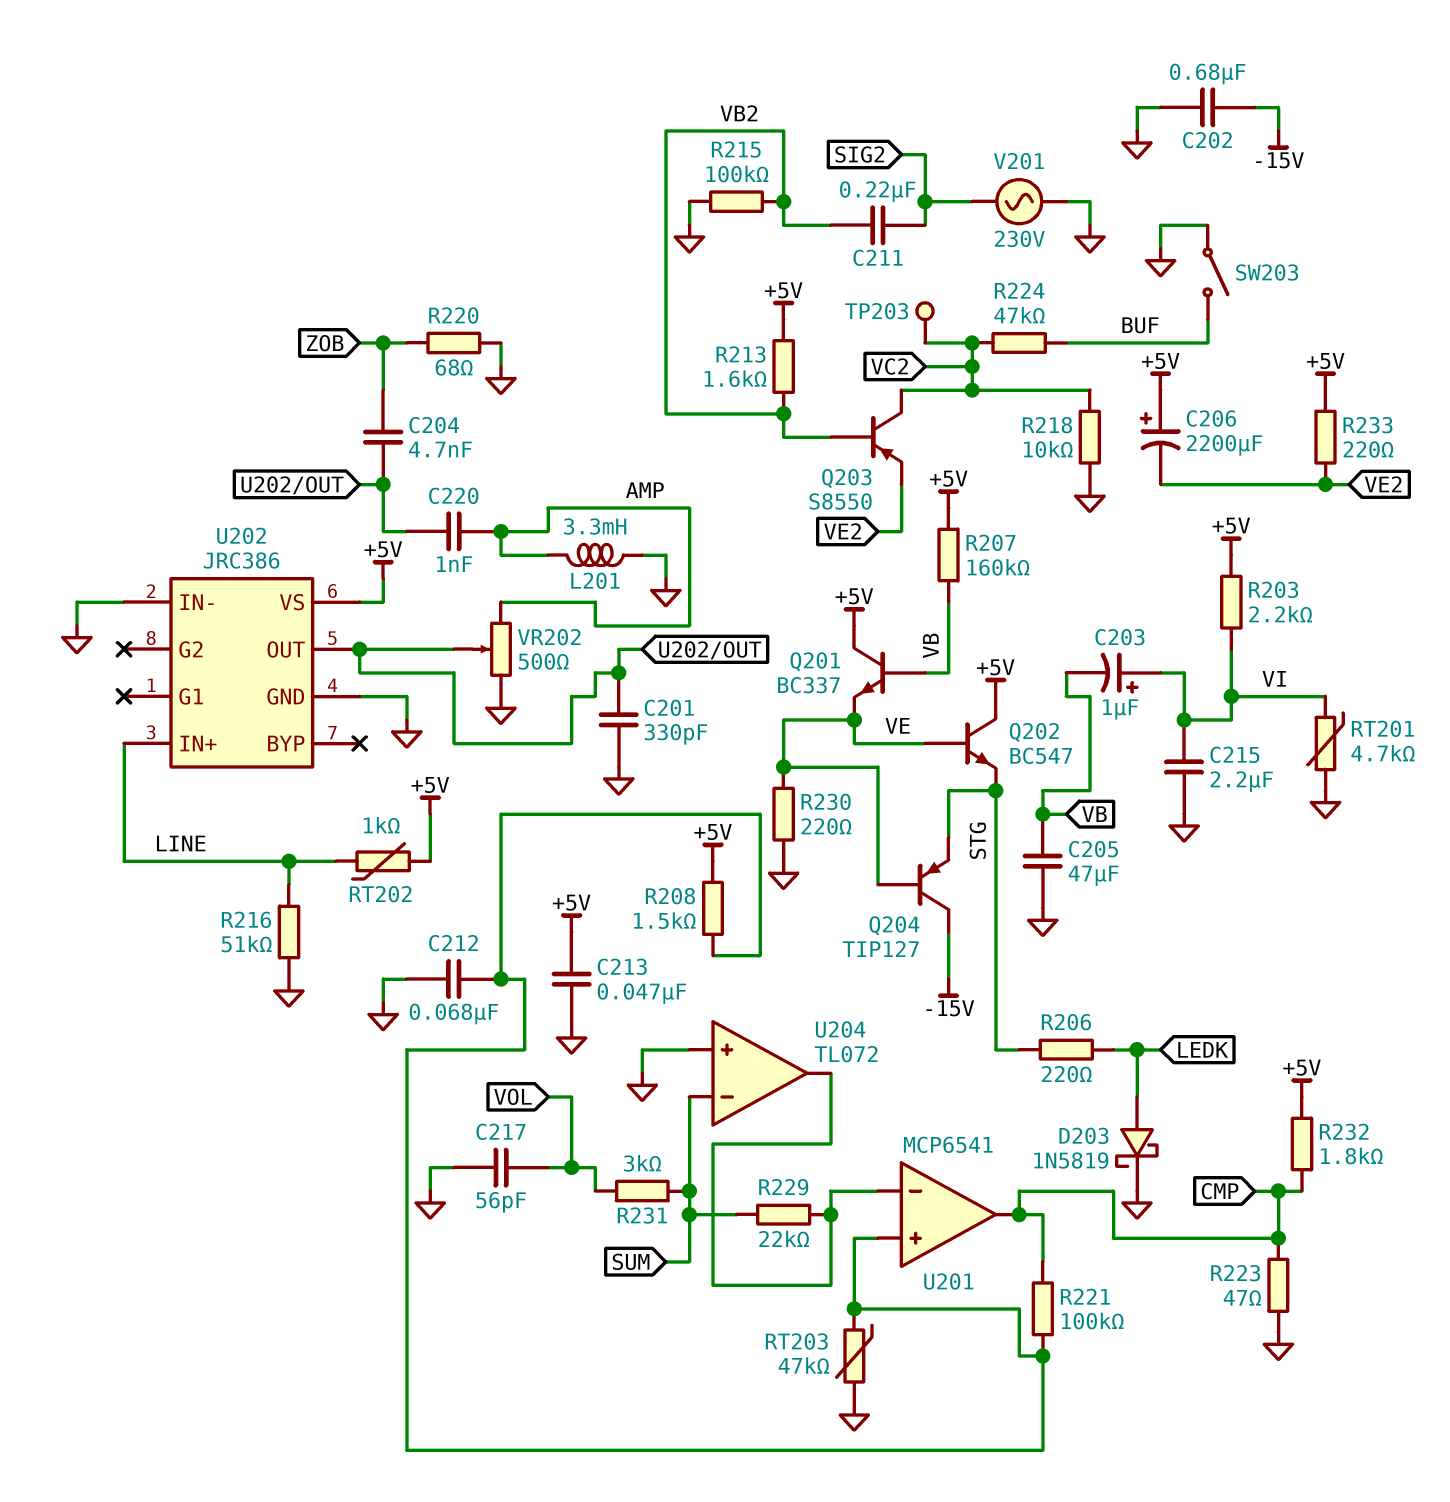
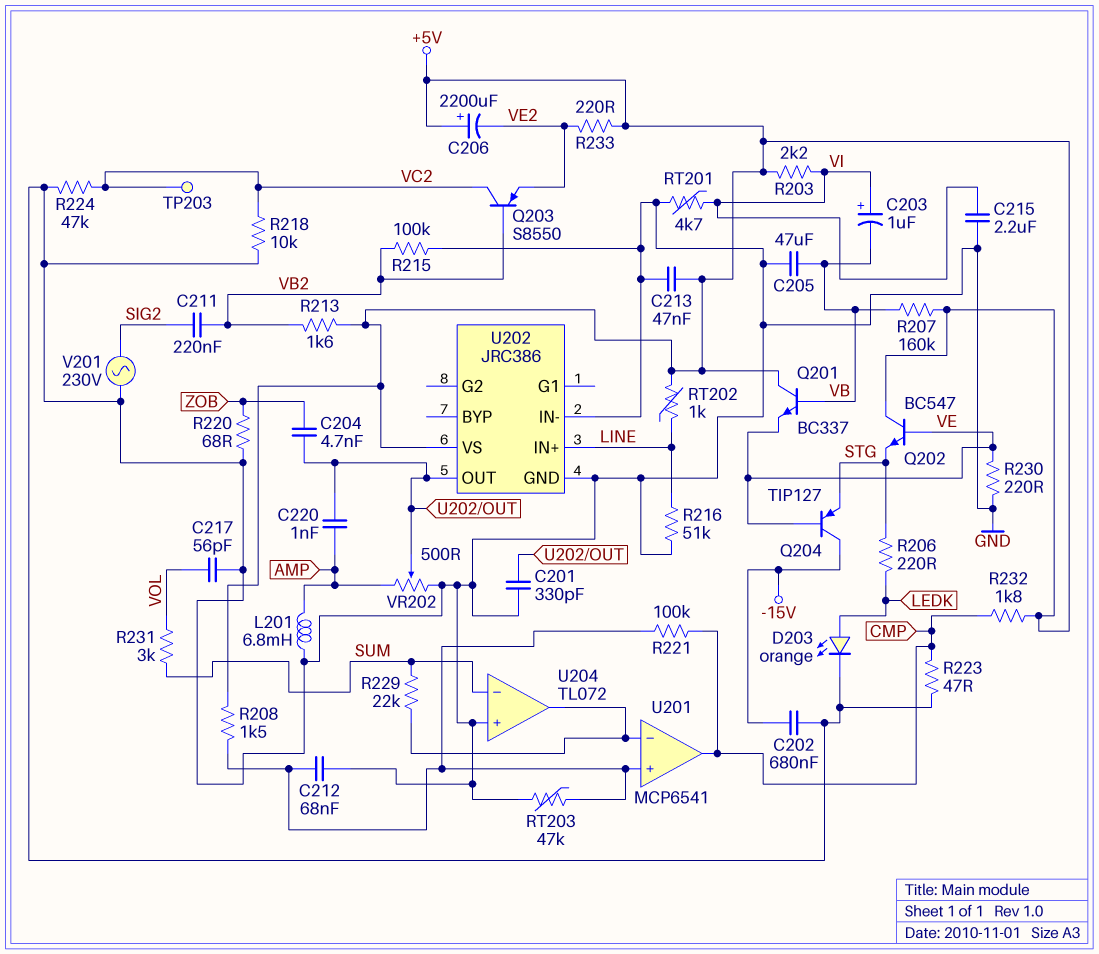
D203: schottky 1N5819 (A LEDK, K GND) -> LED orange (A LEDK, K GND)
L201: 3.3mH (AMP, GND) -> 6.8mH (AMP, GND)
R224: 47k (BUF, VC2) -> 47k (GND, VC2)
SW203: switch (BUF, GND) -> none

